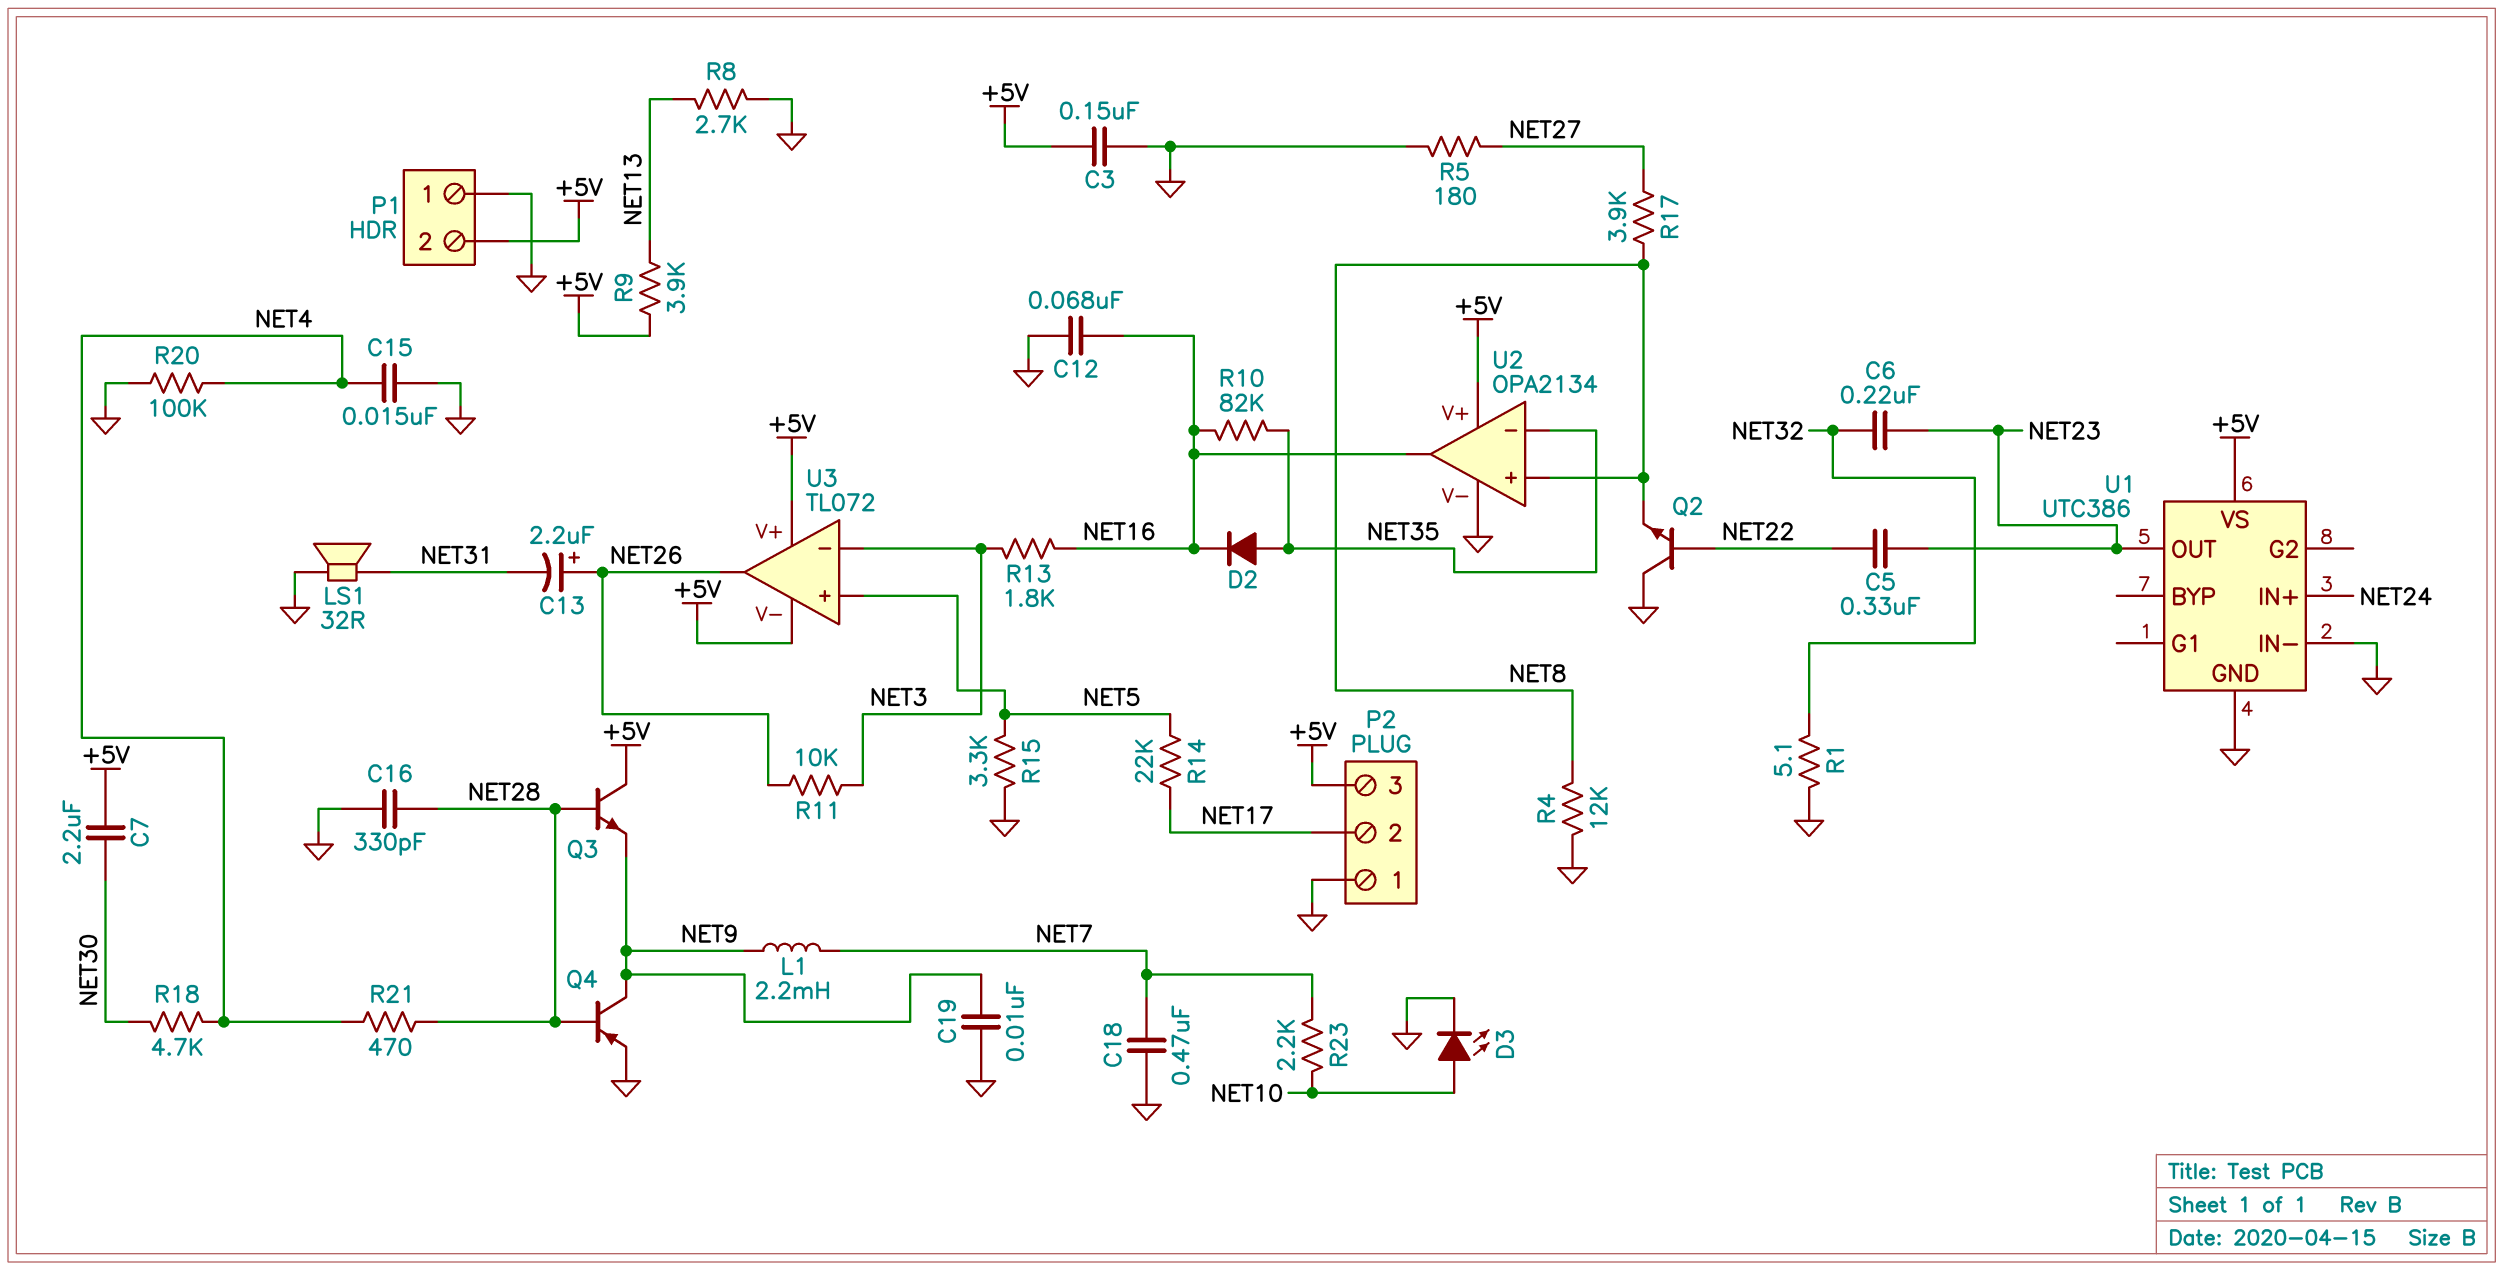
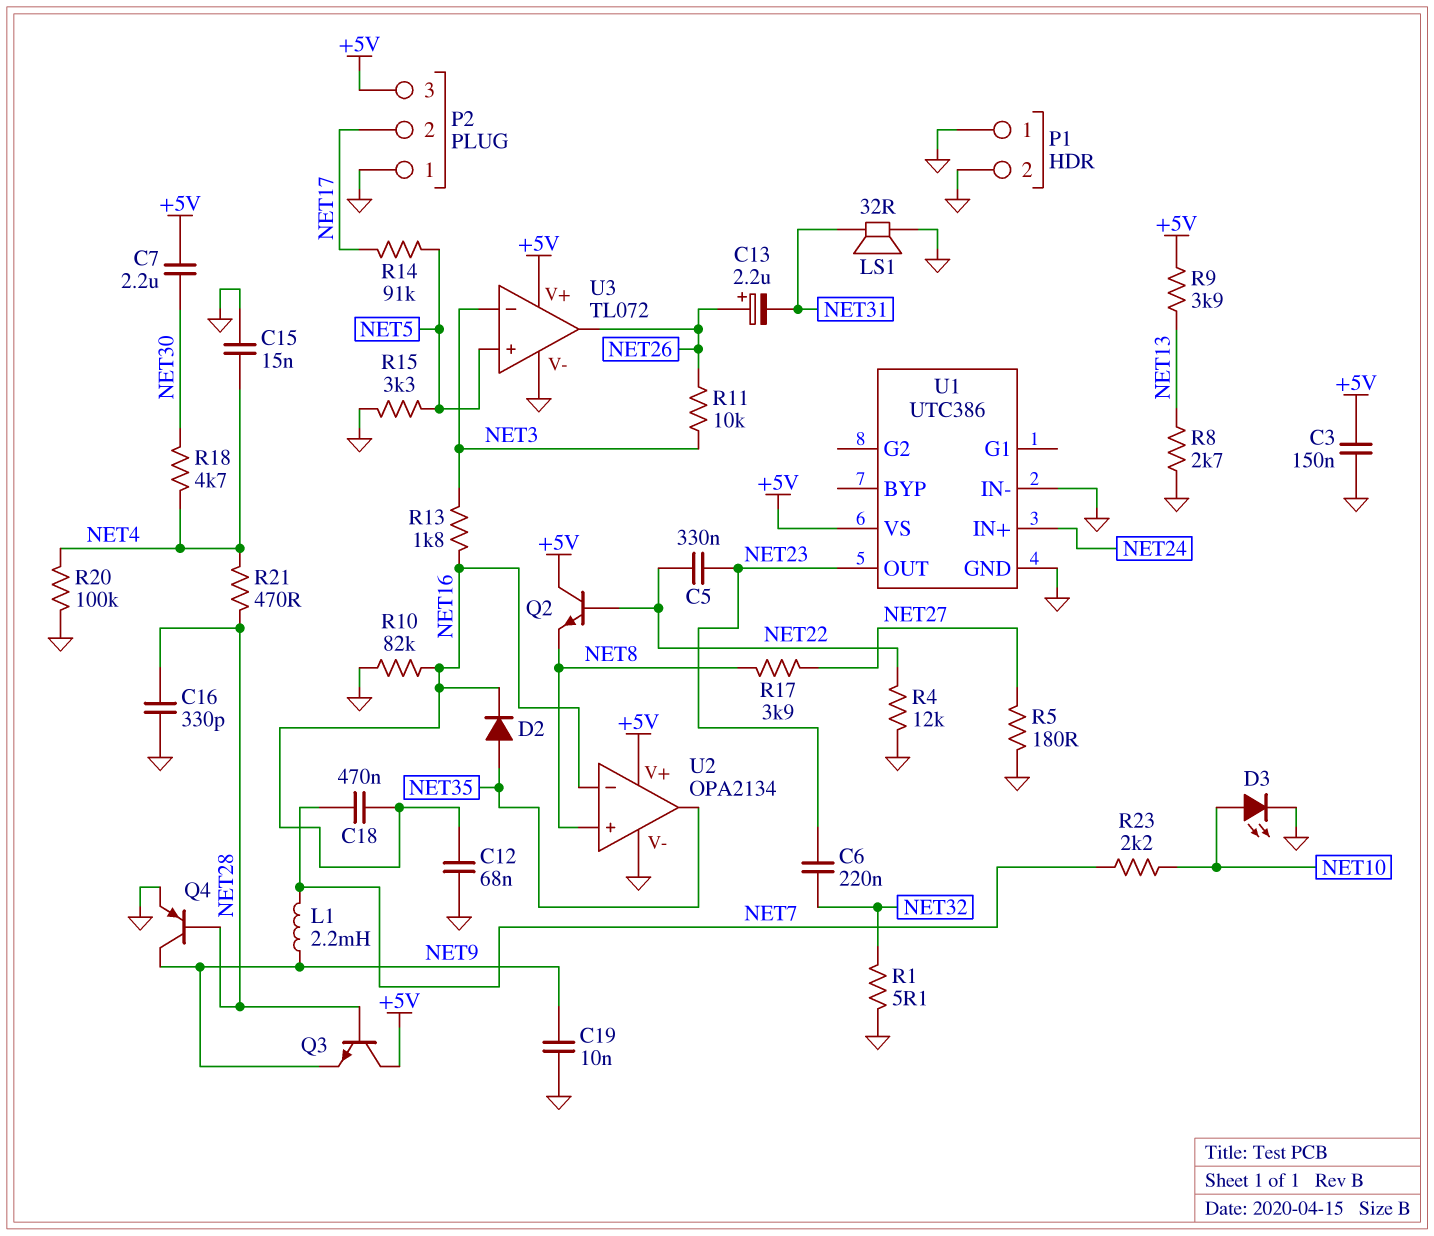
C18: 470nF (GND, NET7) -> 470nF (NET7, NET16)
P1 pin 2: +5V -> GND
Q2: NPN (B NET22, C GND, E NET8) -> NPN (B NET22, C +5V, E NET8)
R4: 12k (GND, NET8) -> 12k (GND, NET22)
R10: 82k (NET16, NET35) -> 82k (GND, NET16)
R14: 22k (NET5, NET17) -> 91k (NET5, NET17)
U2 pin in-: NET35 -> NET16
U2 pin out: NET16 -> NET35
U3 pin V-: +5V -> GND

